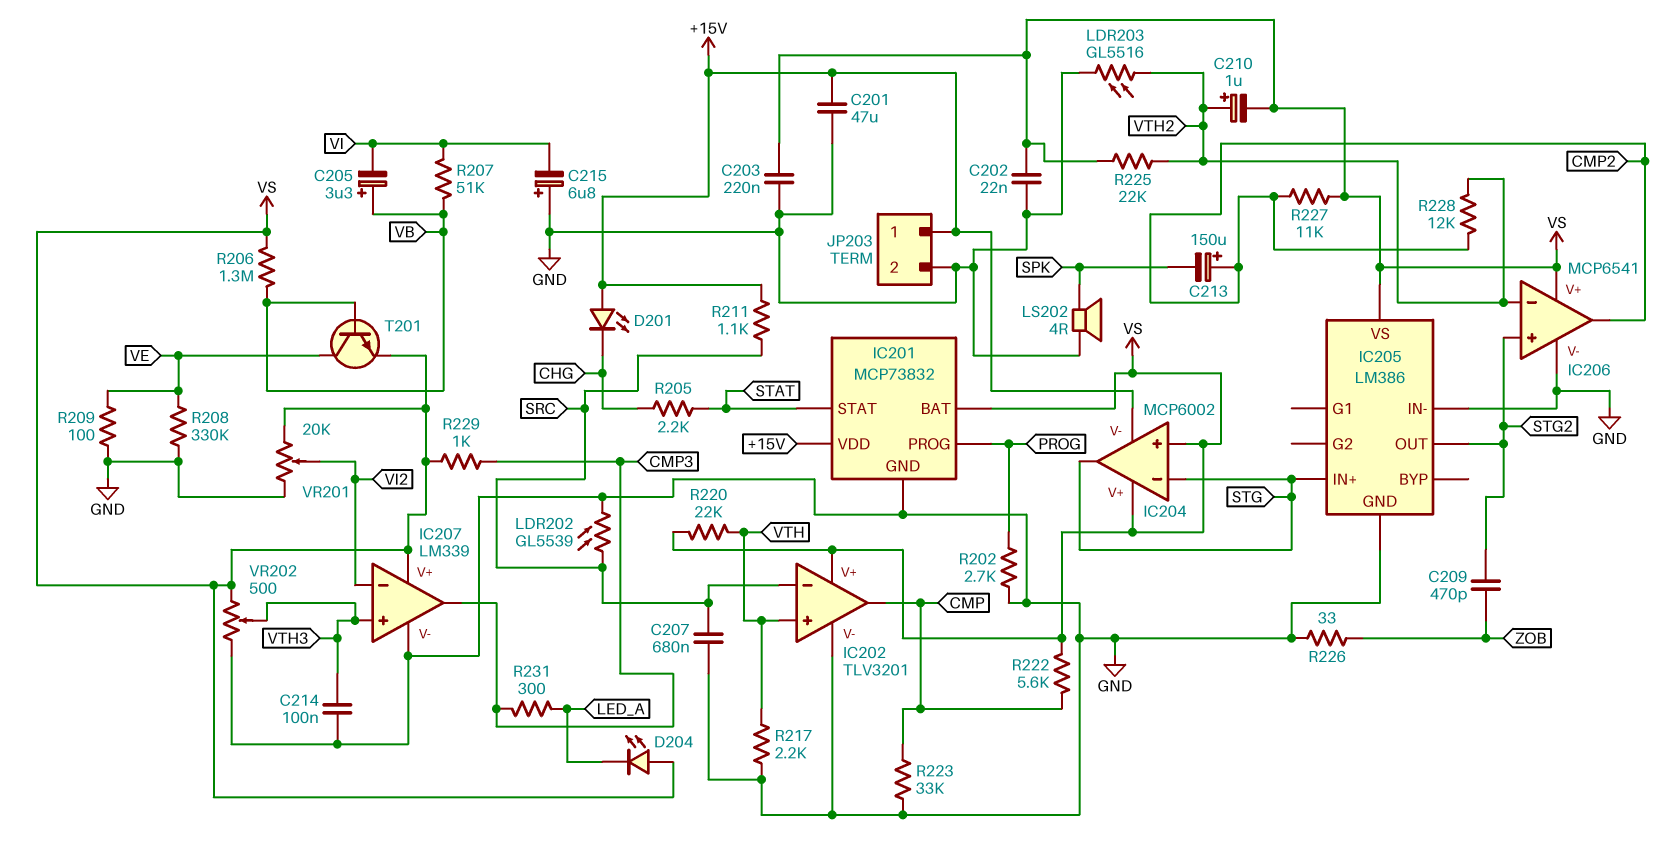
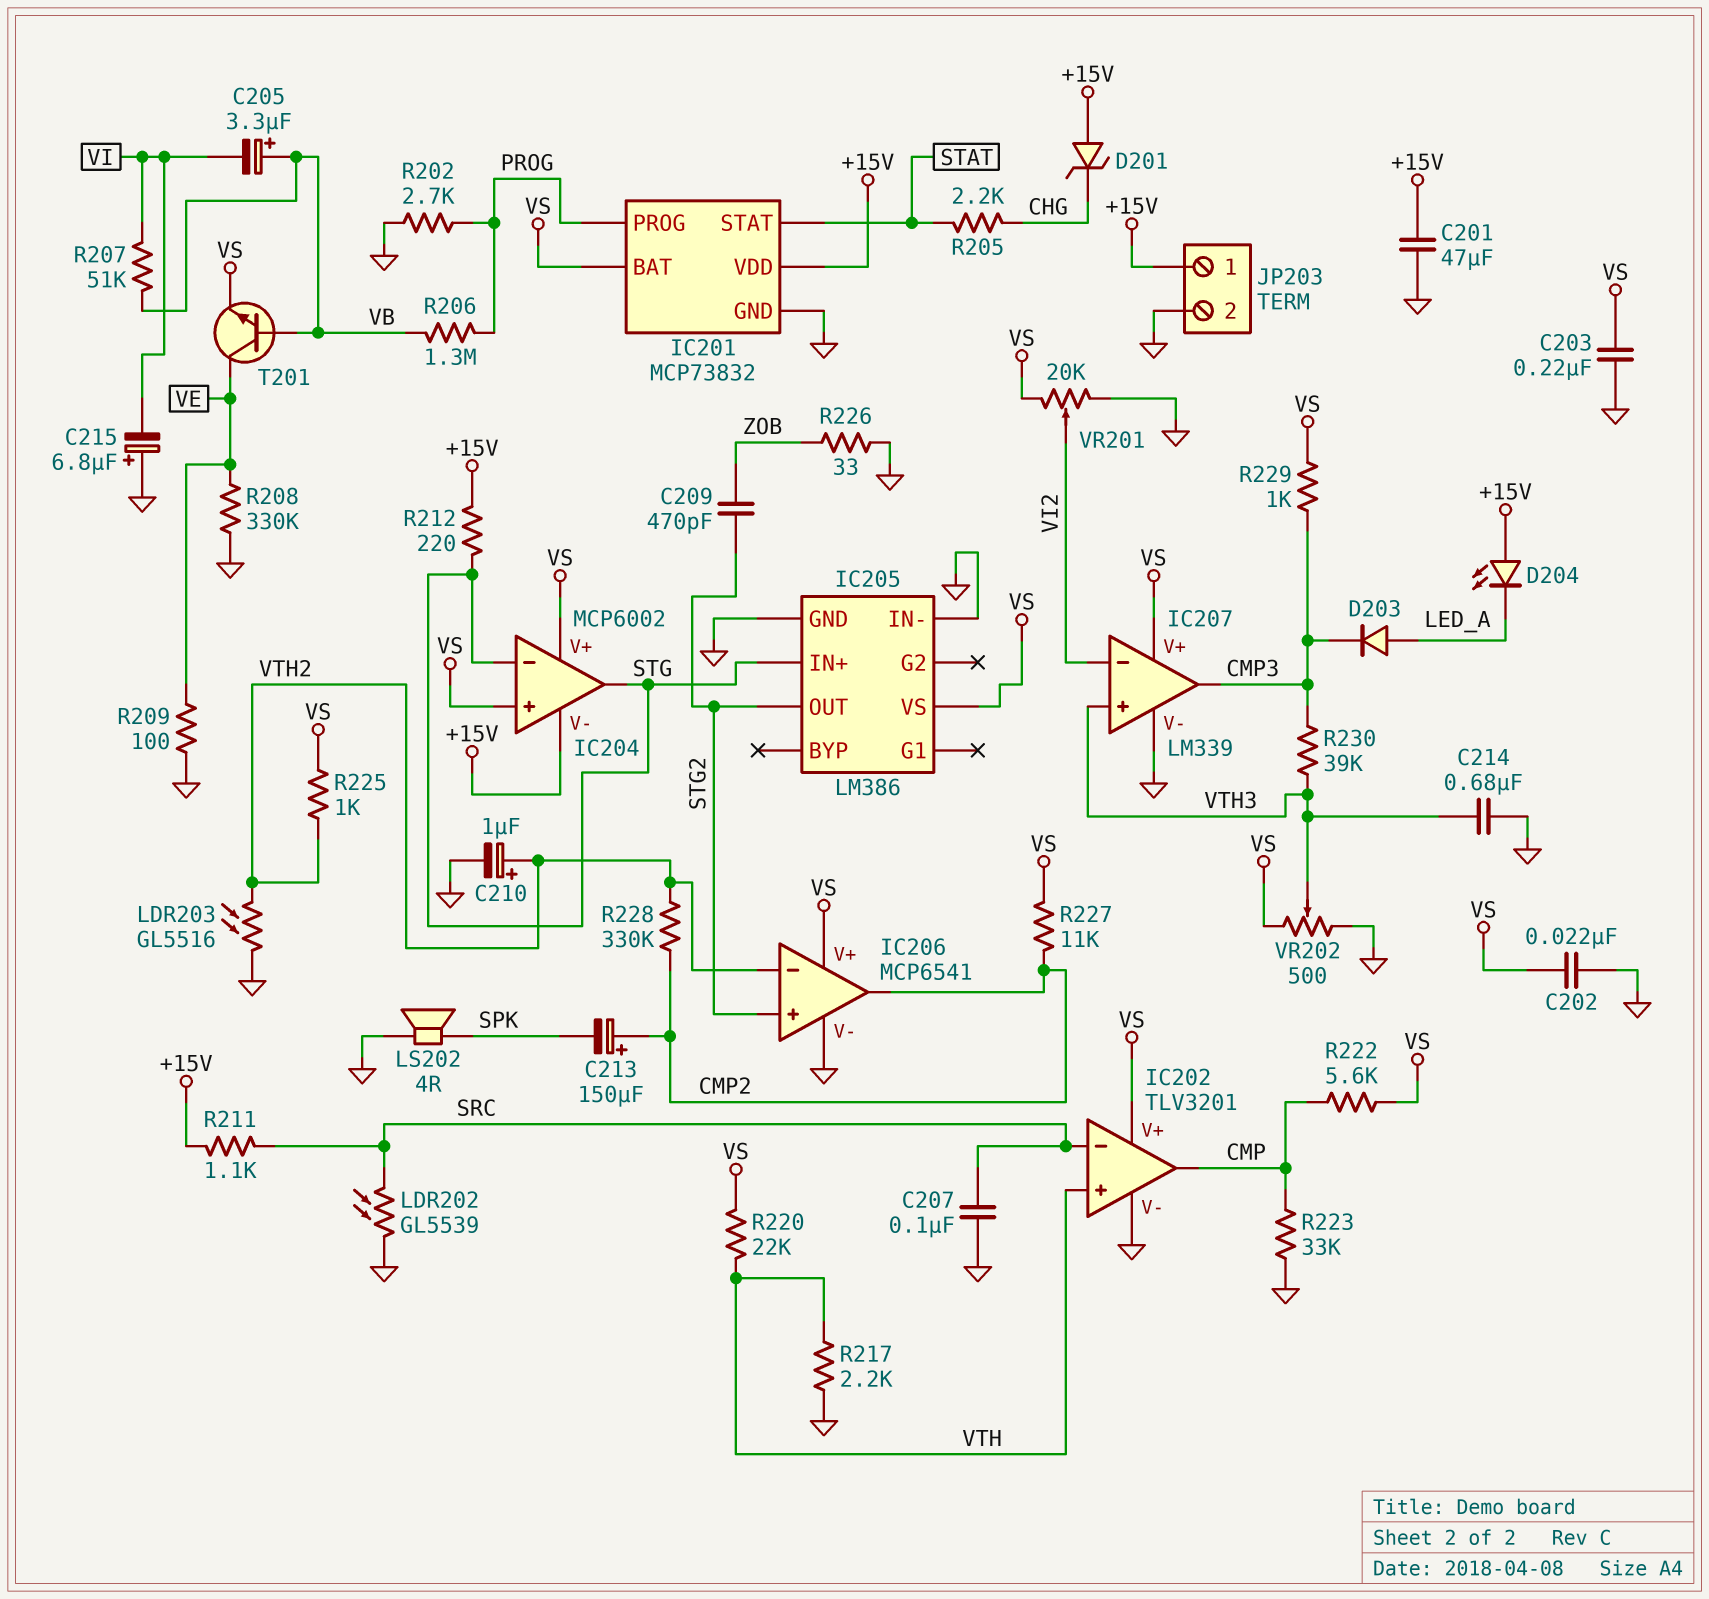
C207: 680nF (GND, SRC) -> 100nF (GND, SRC)
C210: 1uF (plus VTH2, minus VS) -> 1uF (plus VTH2, minus GND)
C214: 100nF (GND, VTH3) -> 680nF (GND, VTH3)
D201: LED (A +15V, K CHG) -> zener (A +15V, K CHG)
D203: none -> diode (A LED_A, K CMP3)
D204: LED (A VS, K LED_A) -> LED (A +15V, K LED_A)
R206: 1.3M (VB, VS) -> 1.3M (PROG, VB)
R212: none -> 220 (+15V, STG)
R225: 22k (VS, VTH2) -> 1k (VS, VTH2)
R228: 12k (CMP2, VTH2) -> 330k (CMP2, VTH2)
R230: none -> 39k (CMP3, VTH3)
R231: 300 (CMP3, LED_A) -> none

